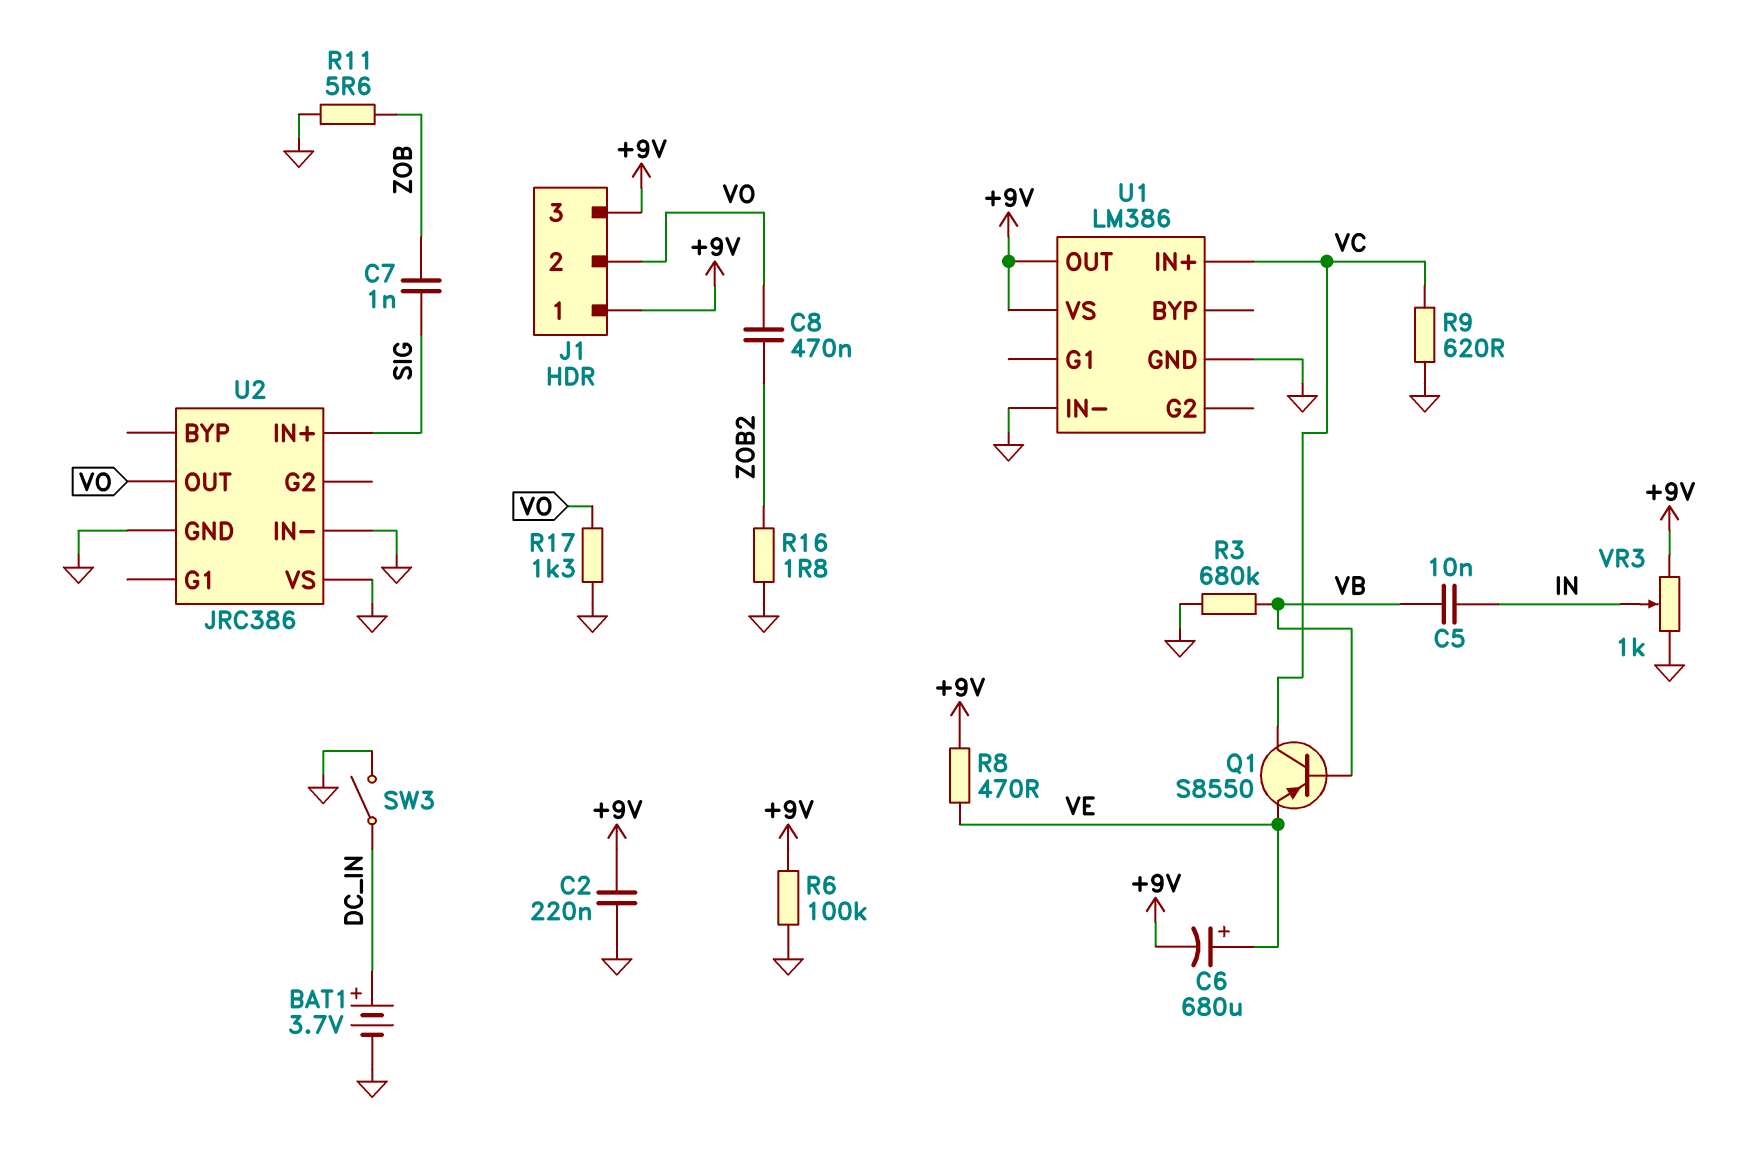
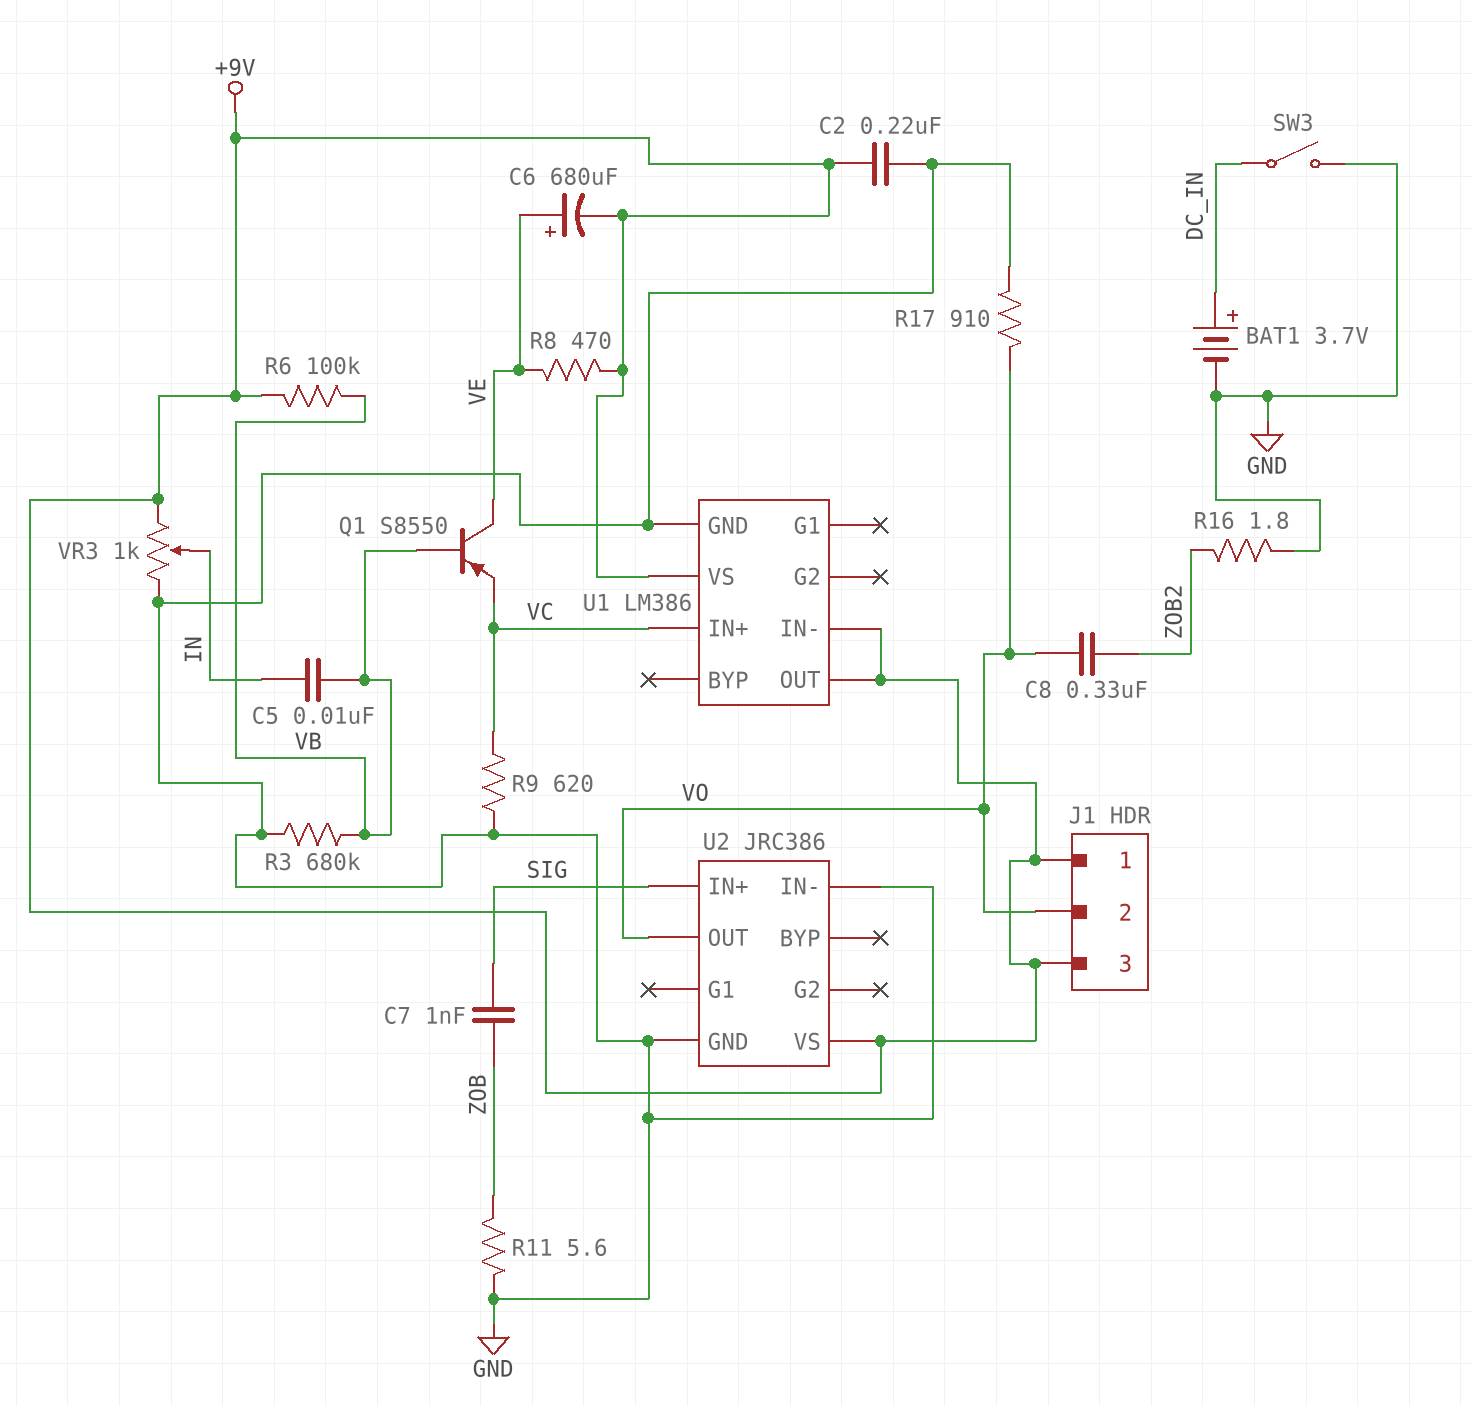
C8: 470nF (VO, ZOB2) -> 330nF (VO, ZOB2)
Q1: PNP S8550 (B VB, C VC, E VE) -> PNP S8550 (B VB, C VE, E VC)
R6: 100k (+9V, GND) -> 100k (+9V, VB)
R17: 1.3k (GND, VO) -> 910 (GND, VO)
U1 pin IN-: GND -> +9V
U2 pin VS: GND -> +9V

